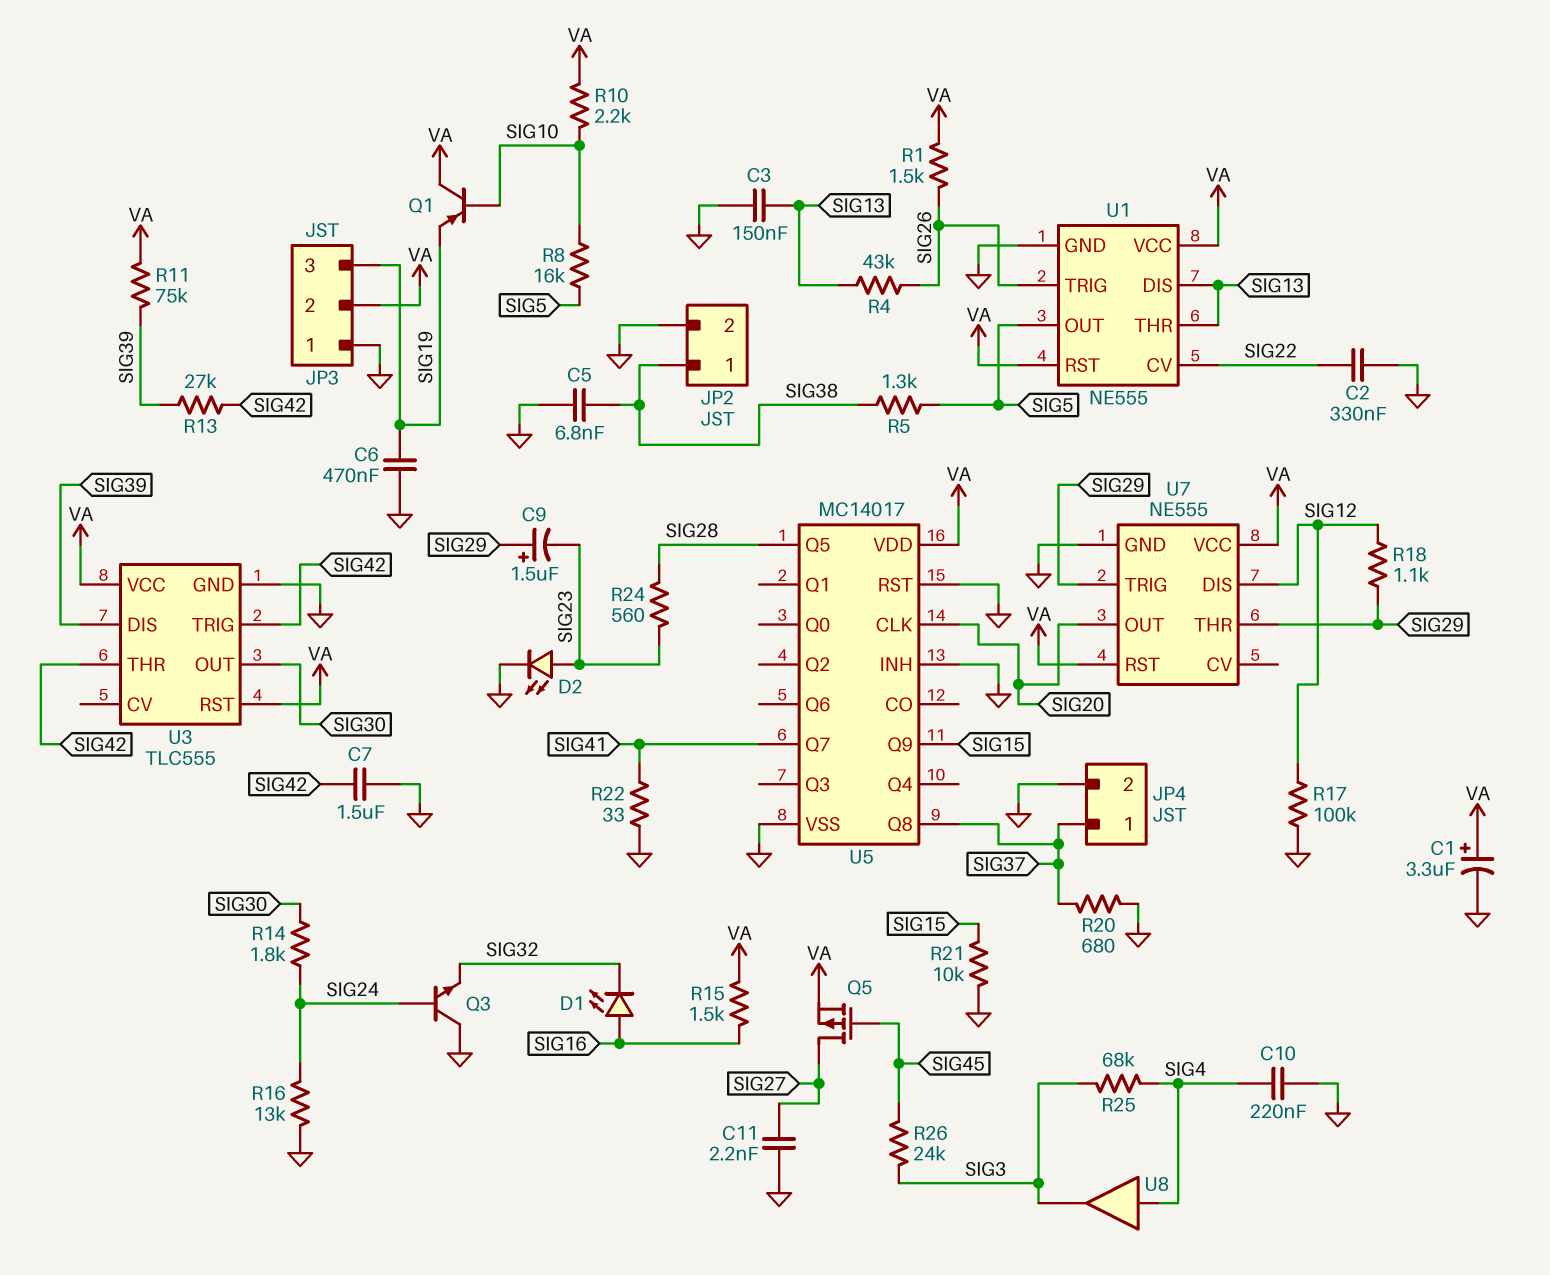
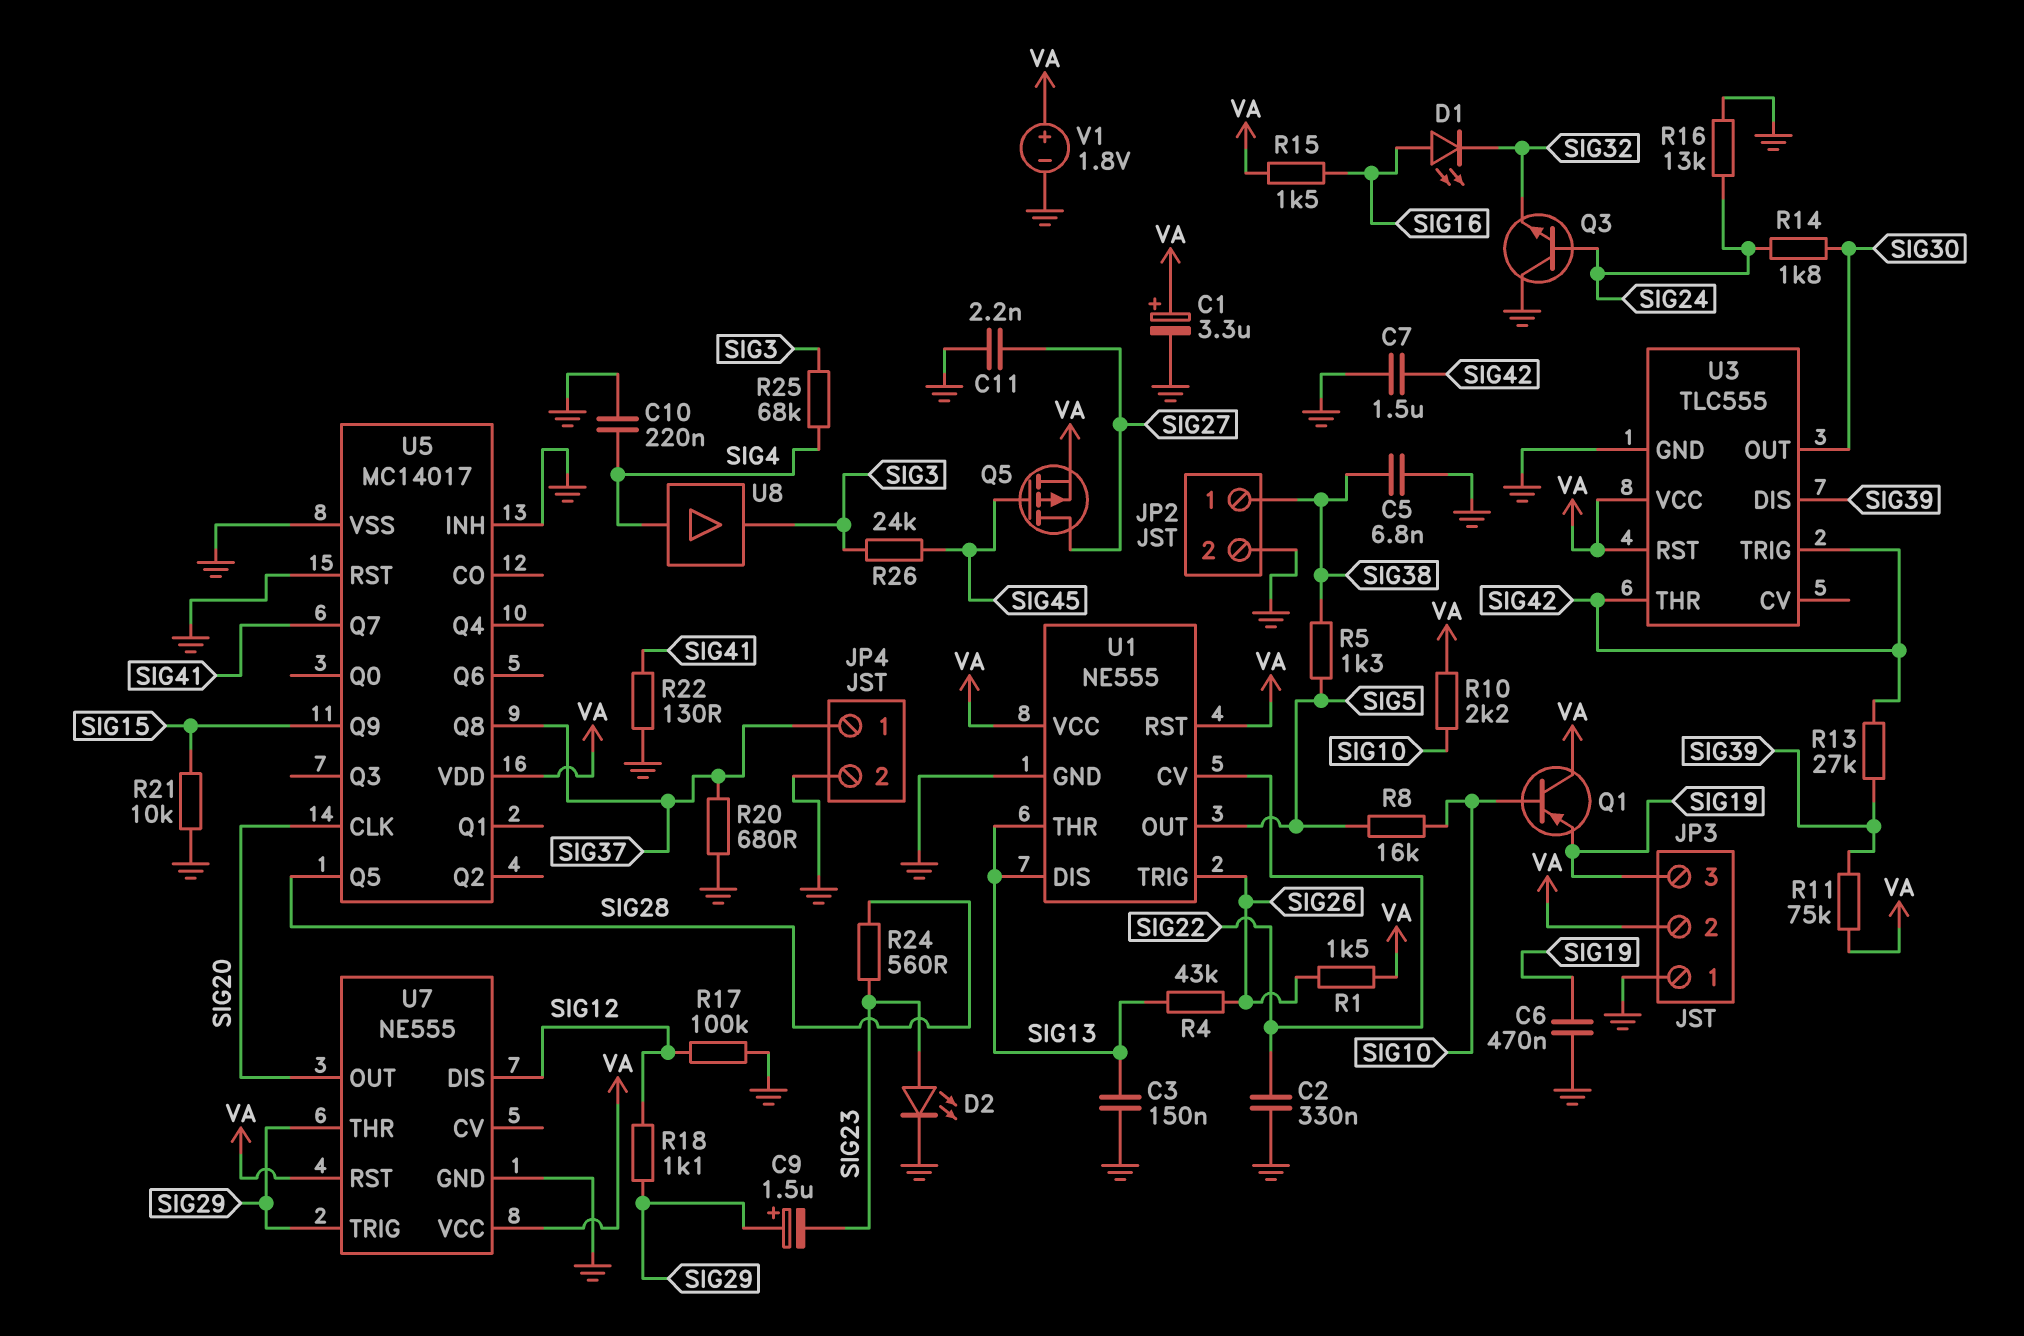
R22: 33 (GND, SIG41) -> 130 (GND, SIG41)
V1: none -> 1.8V (plus VA, minus GND)

